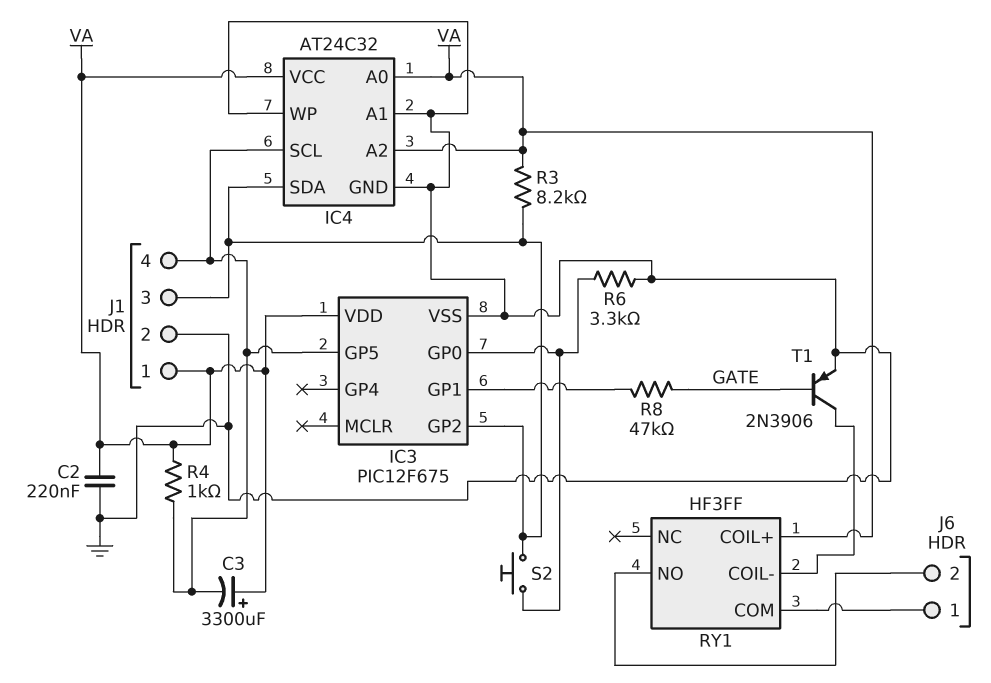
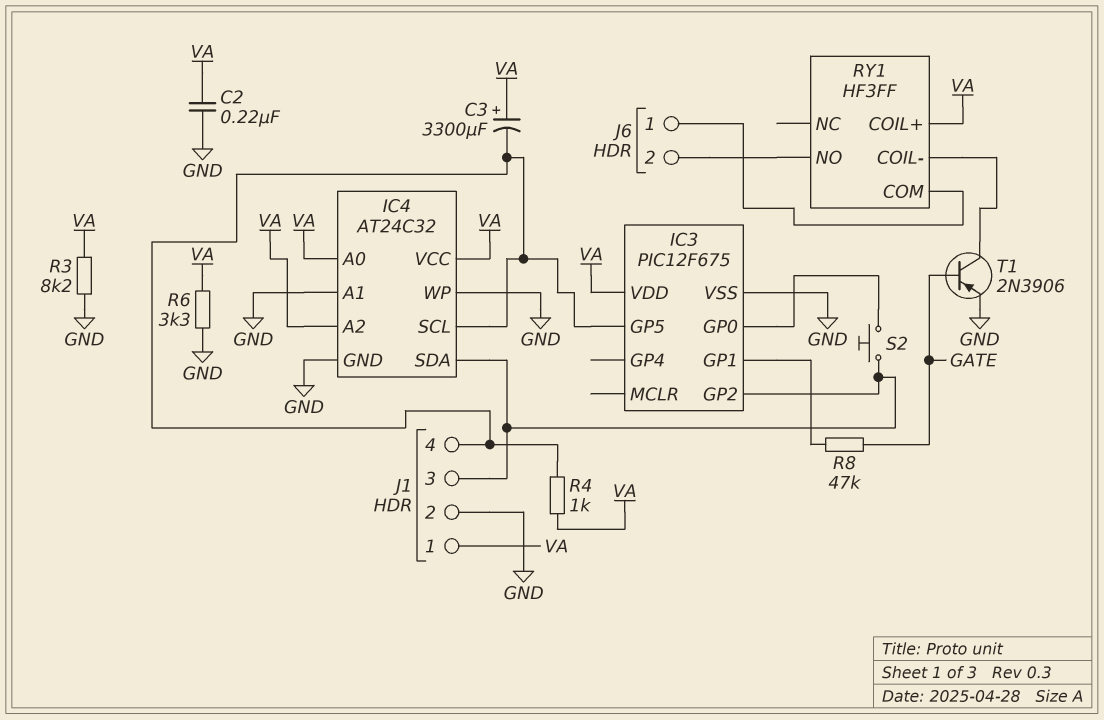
R3: 8.2k (IC3/GP2, VA) -> 8.2k (GND, VA)
R6: 3.3k (GND, IC3/GP0) -> 3.3k (GND, VA)

